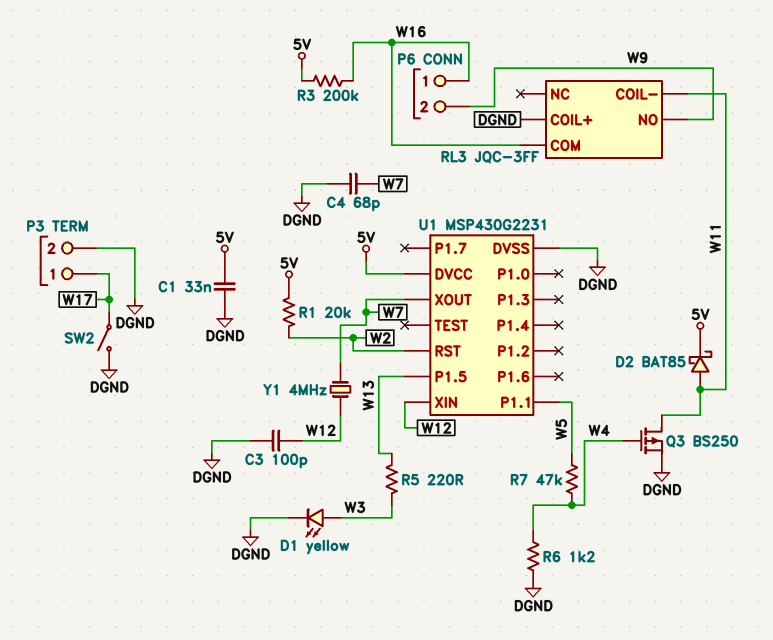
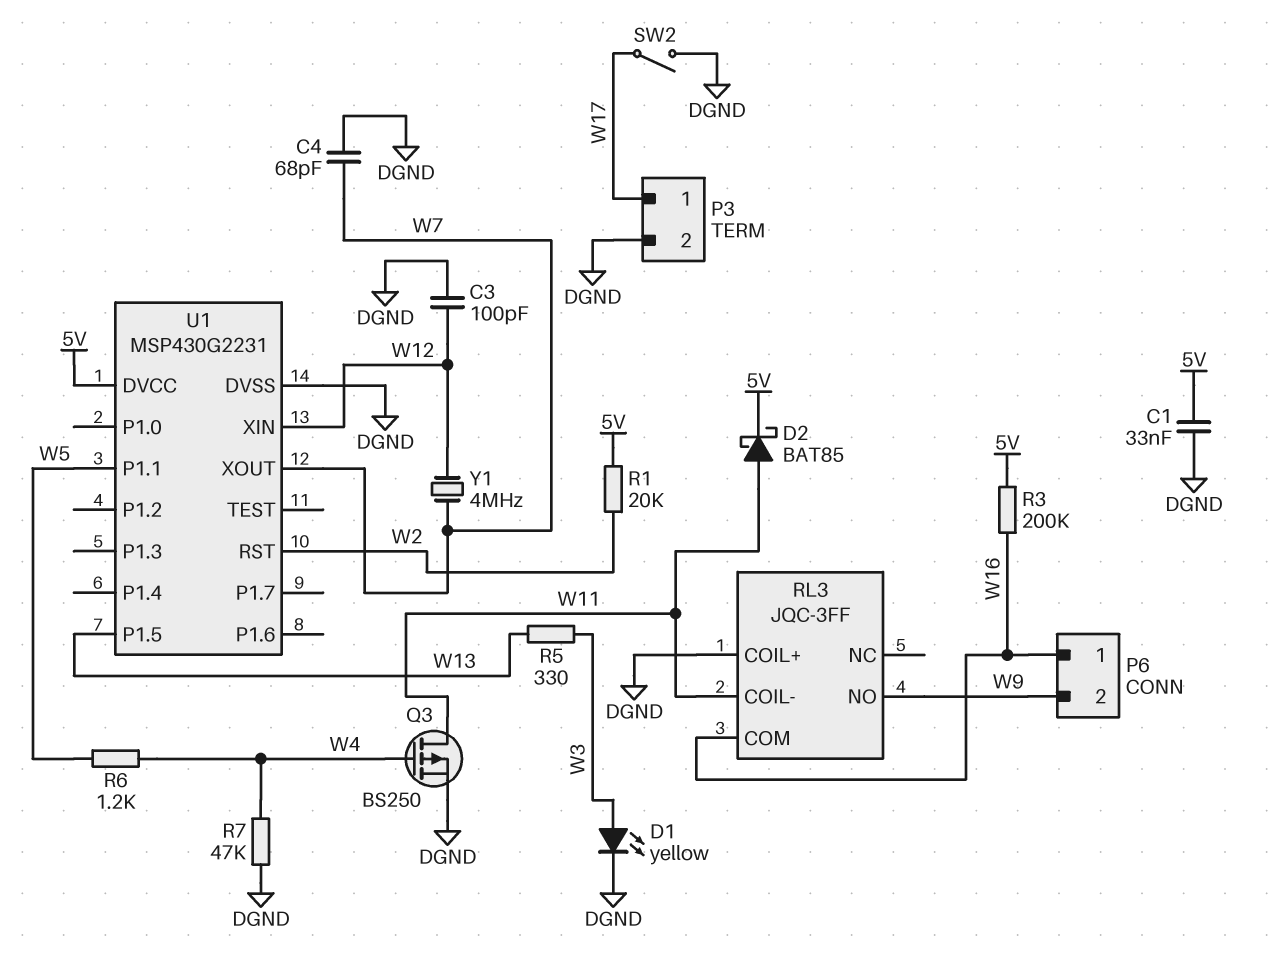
R5: 220 (W3, W13) -> 330 (W3, W13)
R6: 1.2k (DGND, W4) -> 1.2k (W4, W5)
R7: 47k (W4, W5) -> 47k (DGND, W4)

